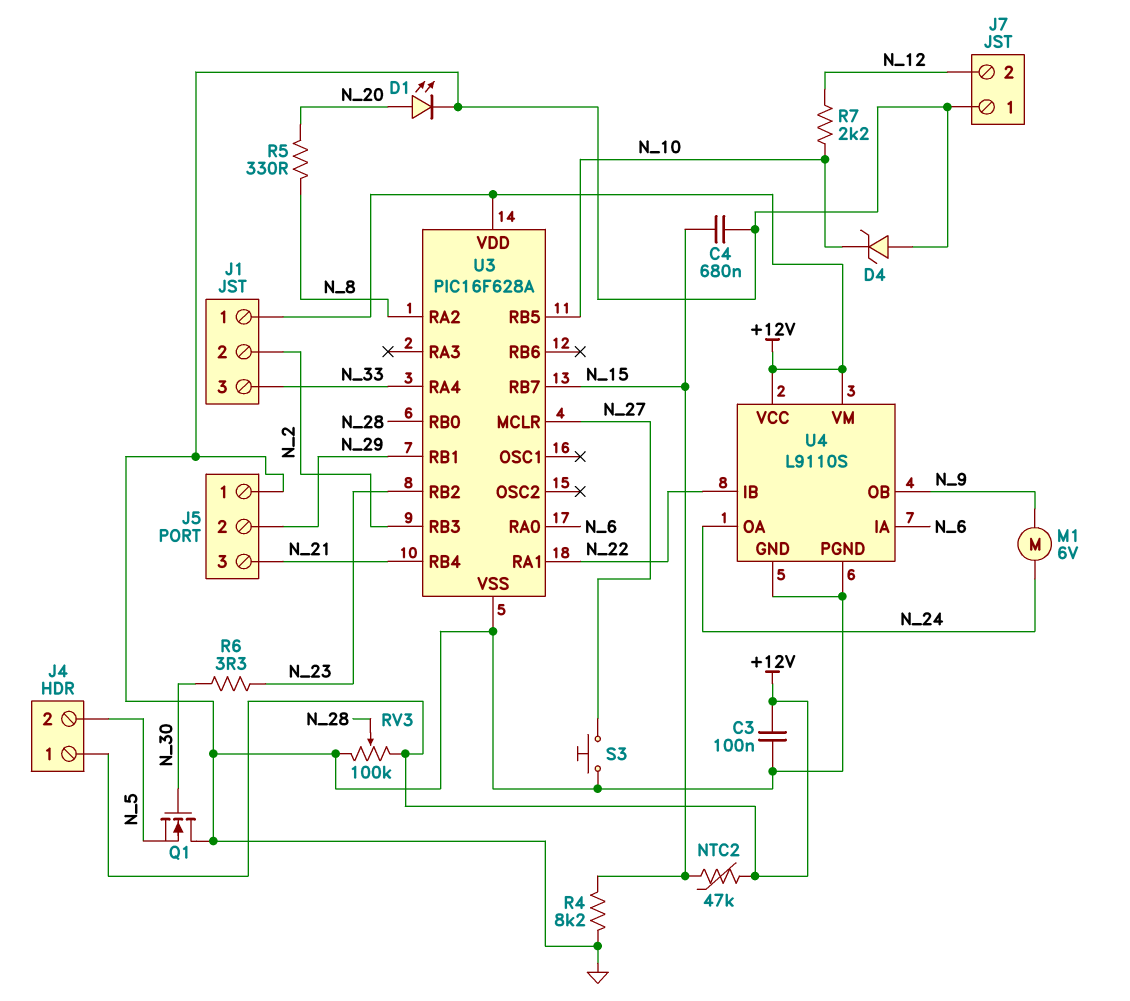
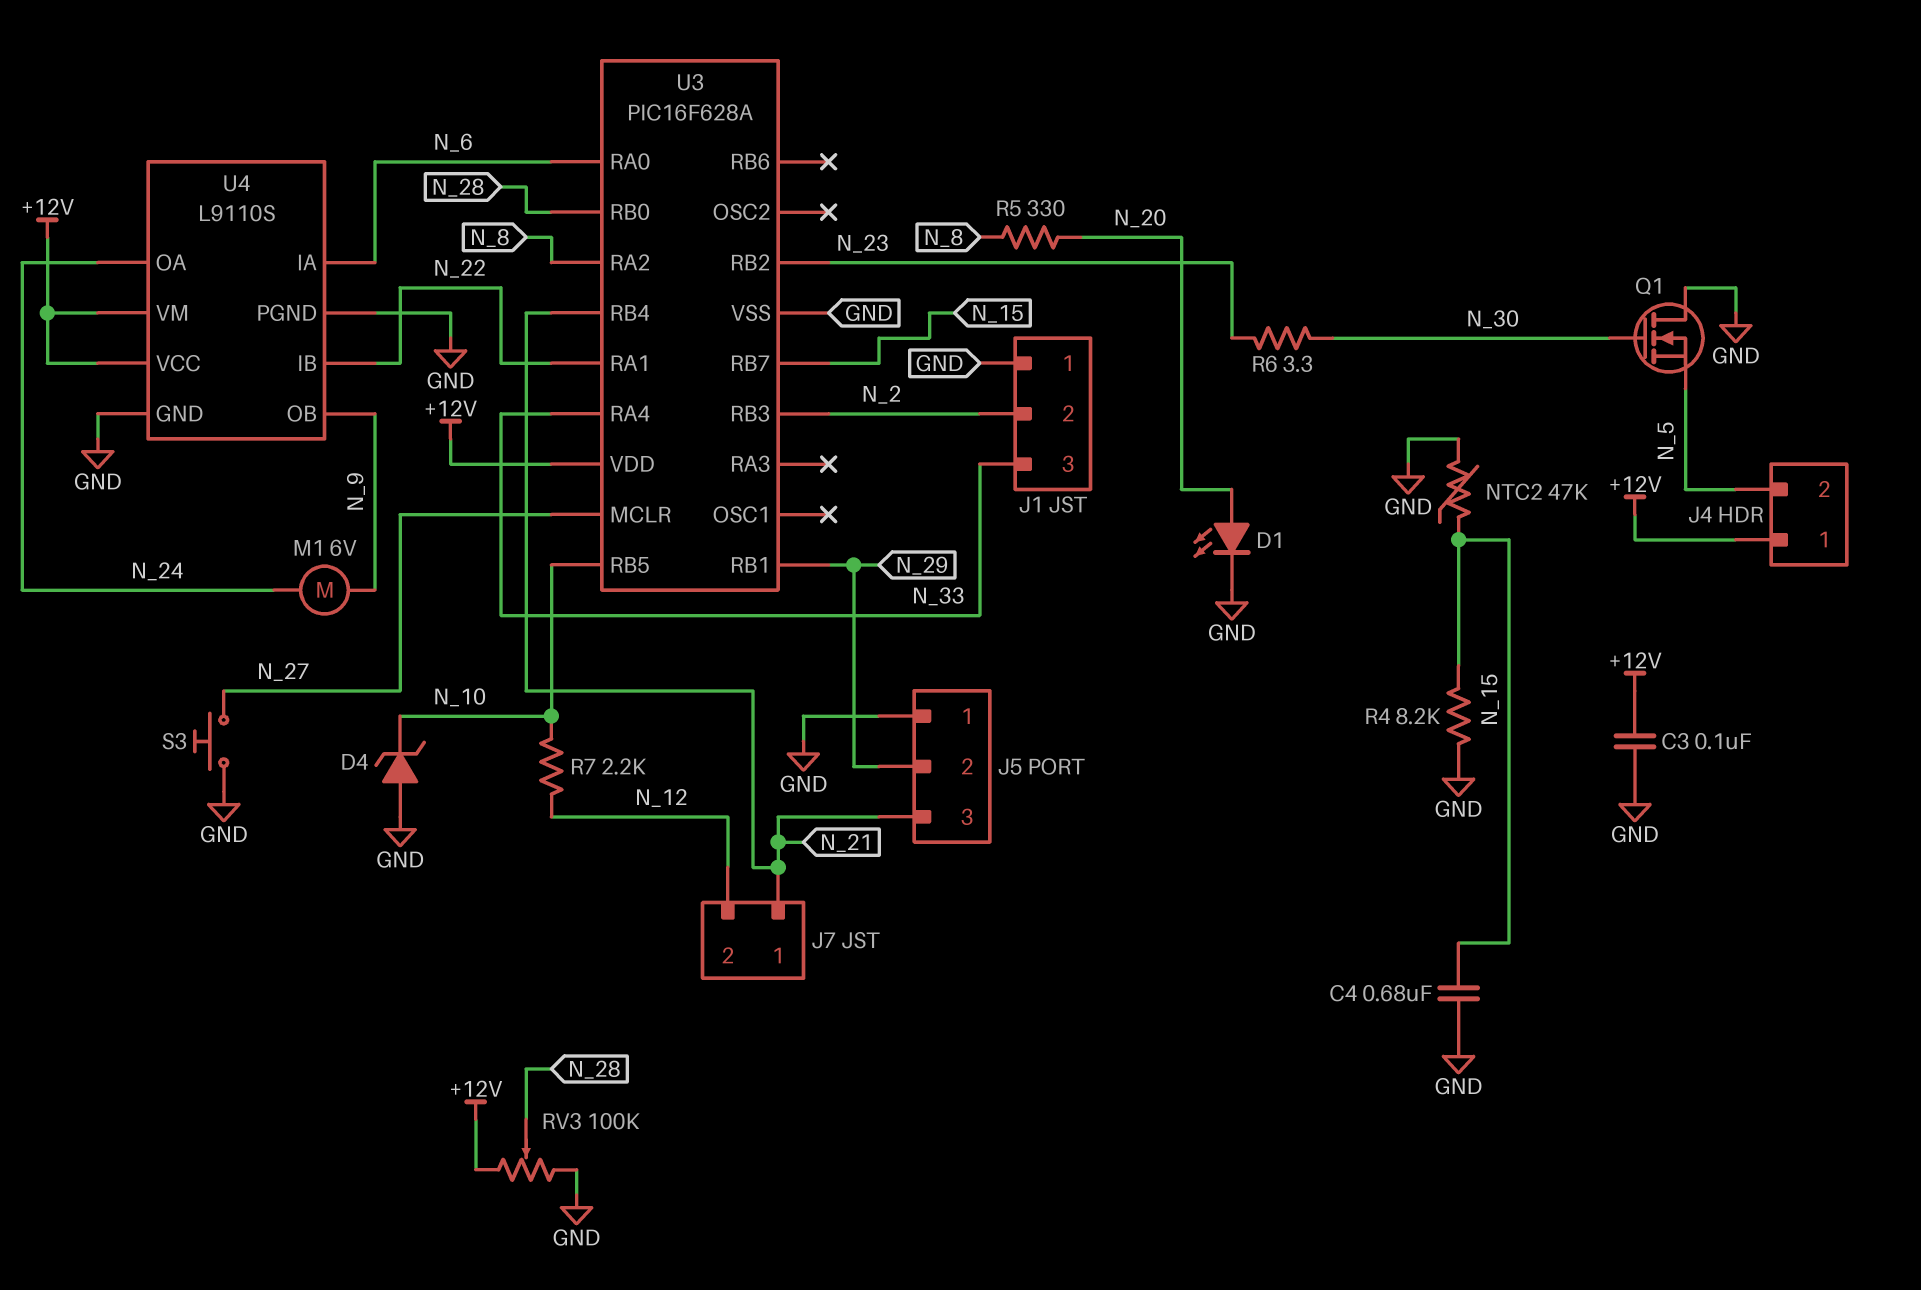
J1 pin 1: +12V -> GND
J7 pin 1: GND -> N_21
NTC2: 47k (+12V, N_15) -> 47k (GND, N_15)

